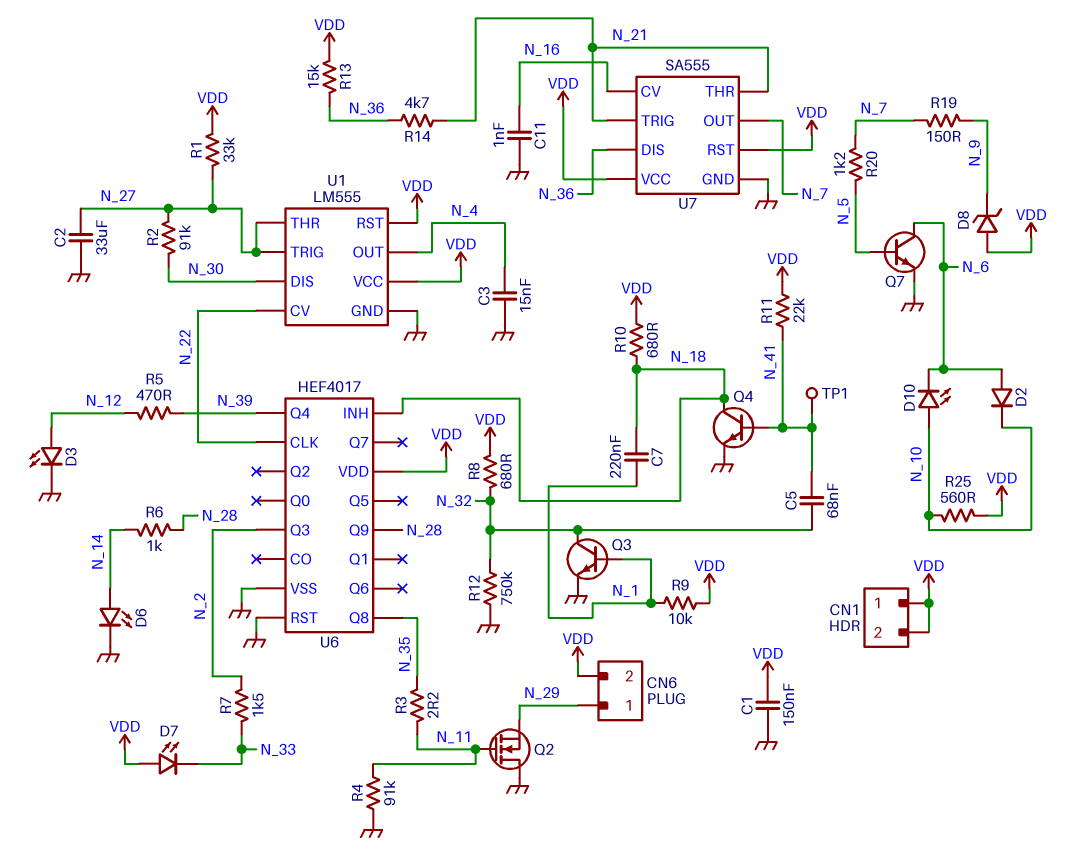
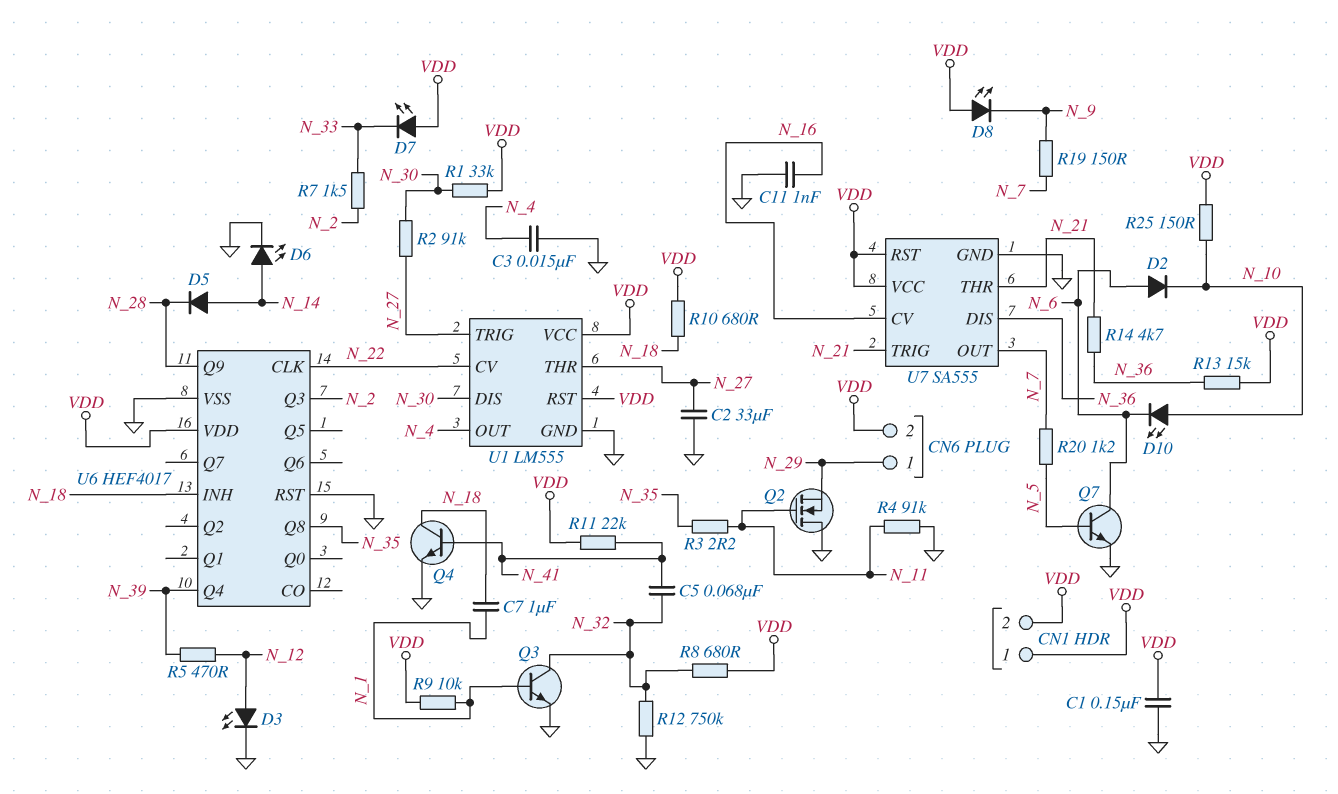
C7: 220nF (N_1, N_18) -> 1uF (N_1, N_18)
D5: none -> diode (A N_14, K N_28)
D8: zener (A VDD, K N_9) -> LED (A VDD, K N_9)
R1: 33k (N_27, VDD) -> 33k (N_30, VDD)
R6: 1k (N_14, N_28) -> none
R25: 560 (N_10, VDD) -> 150 (N_10, VDD)
TP1: test point (N_41) -> none

